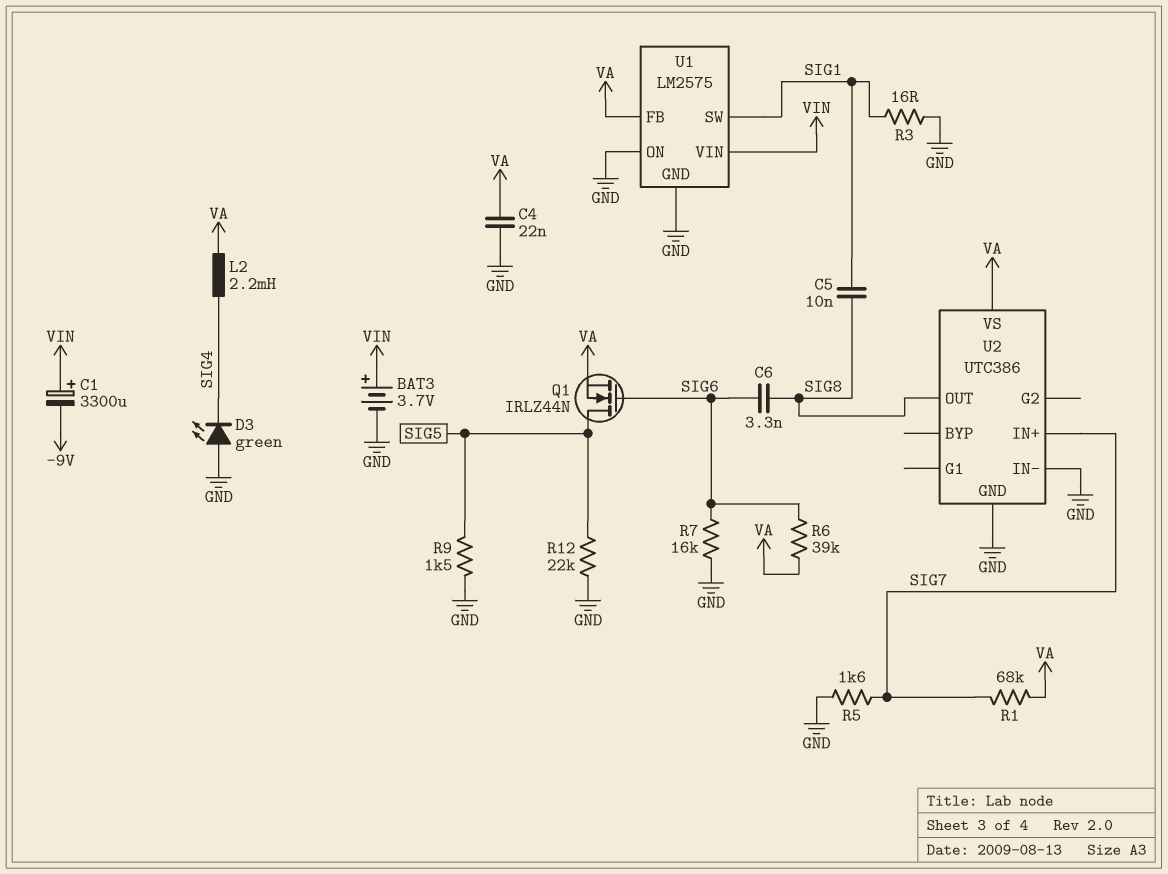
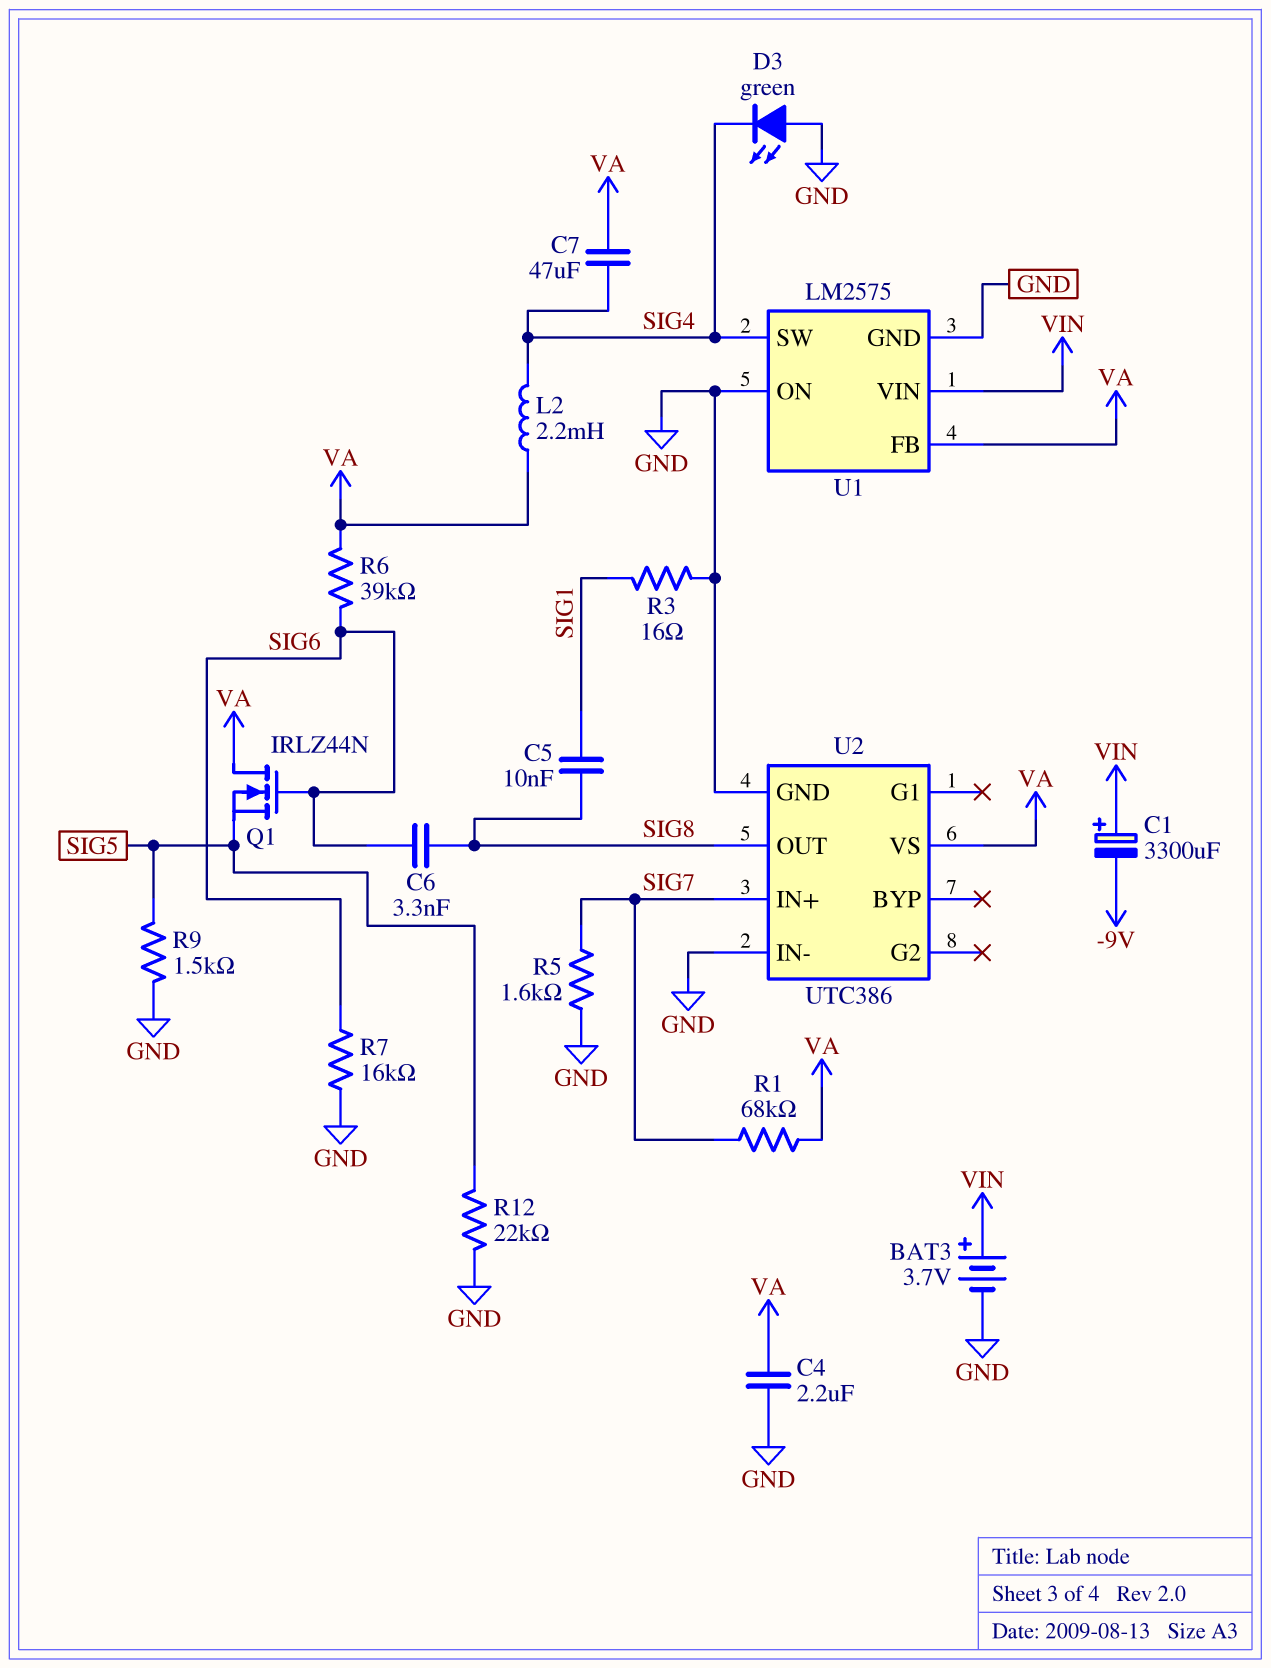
C4: 22nF (GND, VA) -> 2.2uF (GND, VA)
C7: none -> 47uF (SIG4, VA)
Q1: NMOS IRLZ44N (G SIG6, D SIG5, S VA) -> NMOS IRLZ44N (G SIG6, D VA, S SIG5)
U1 pin SW: SIG1 -> SIG4

